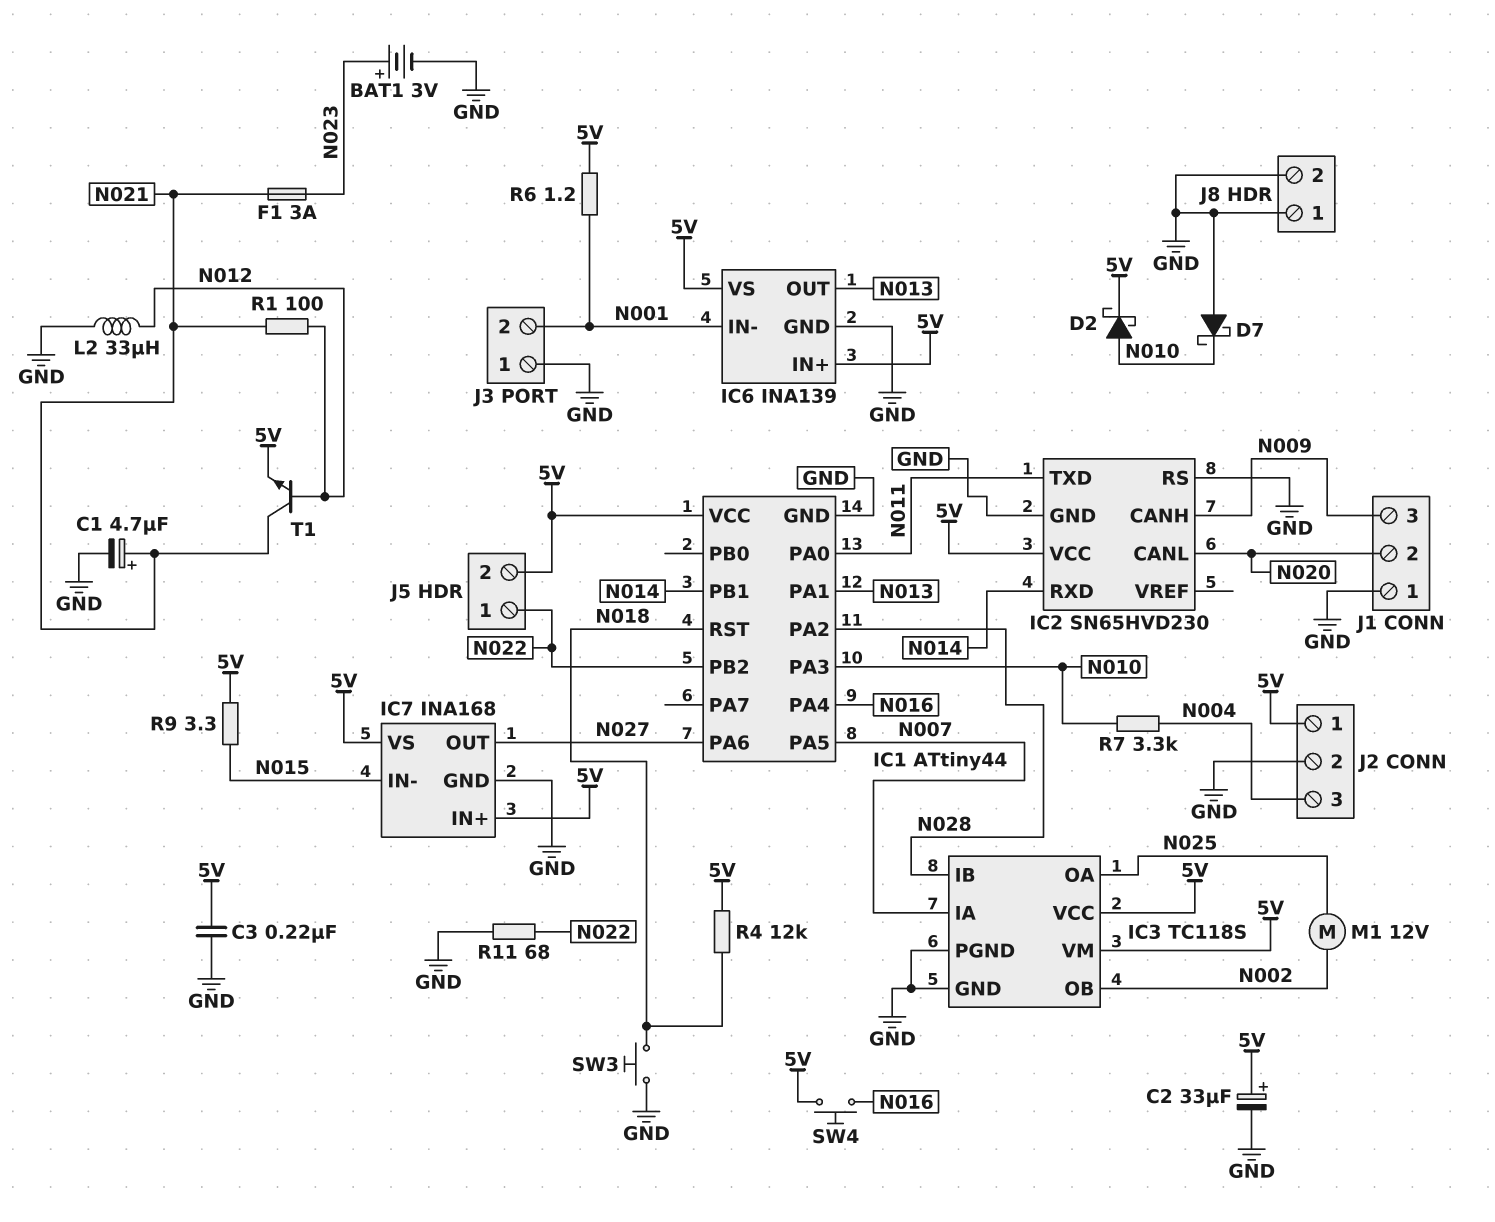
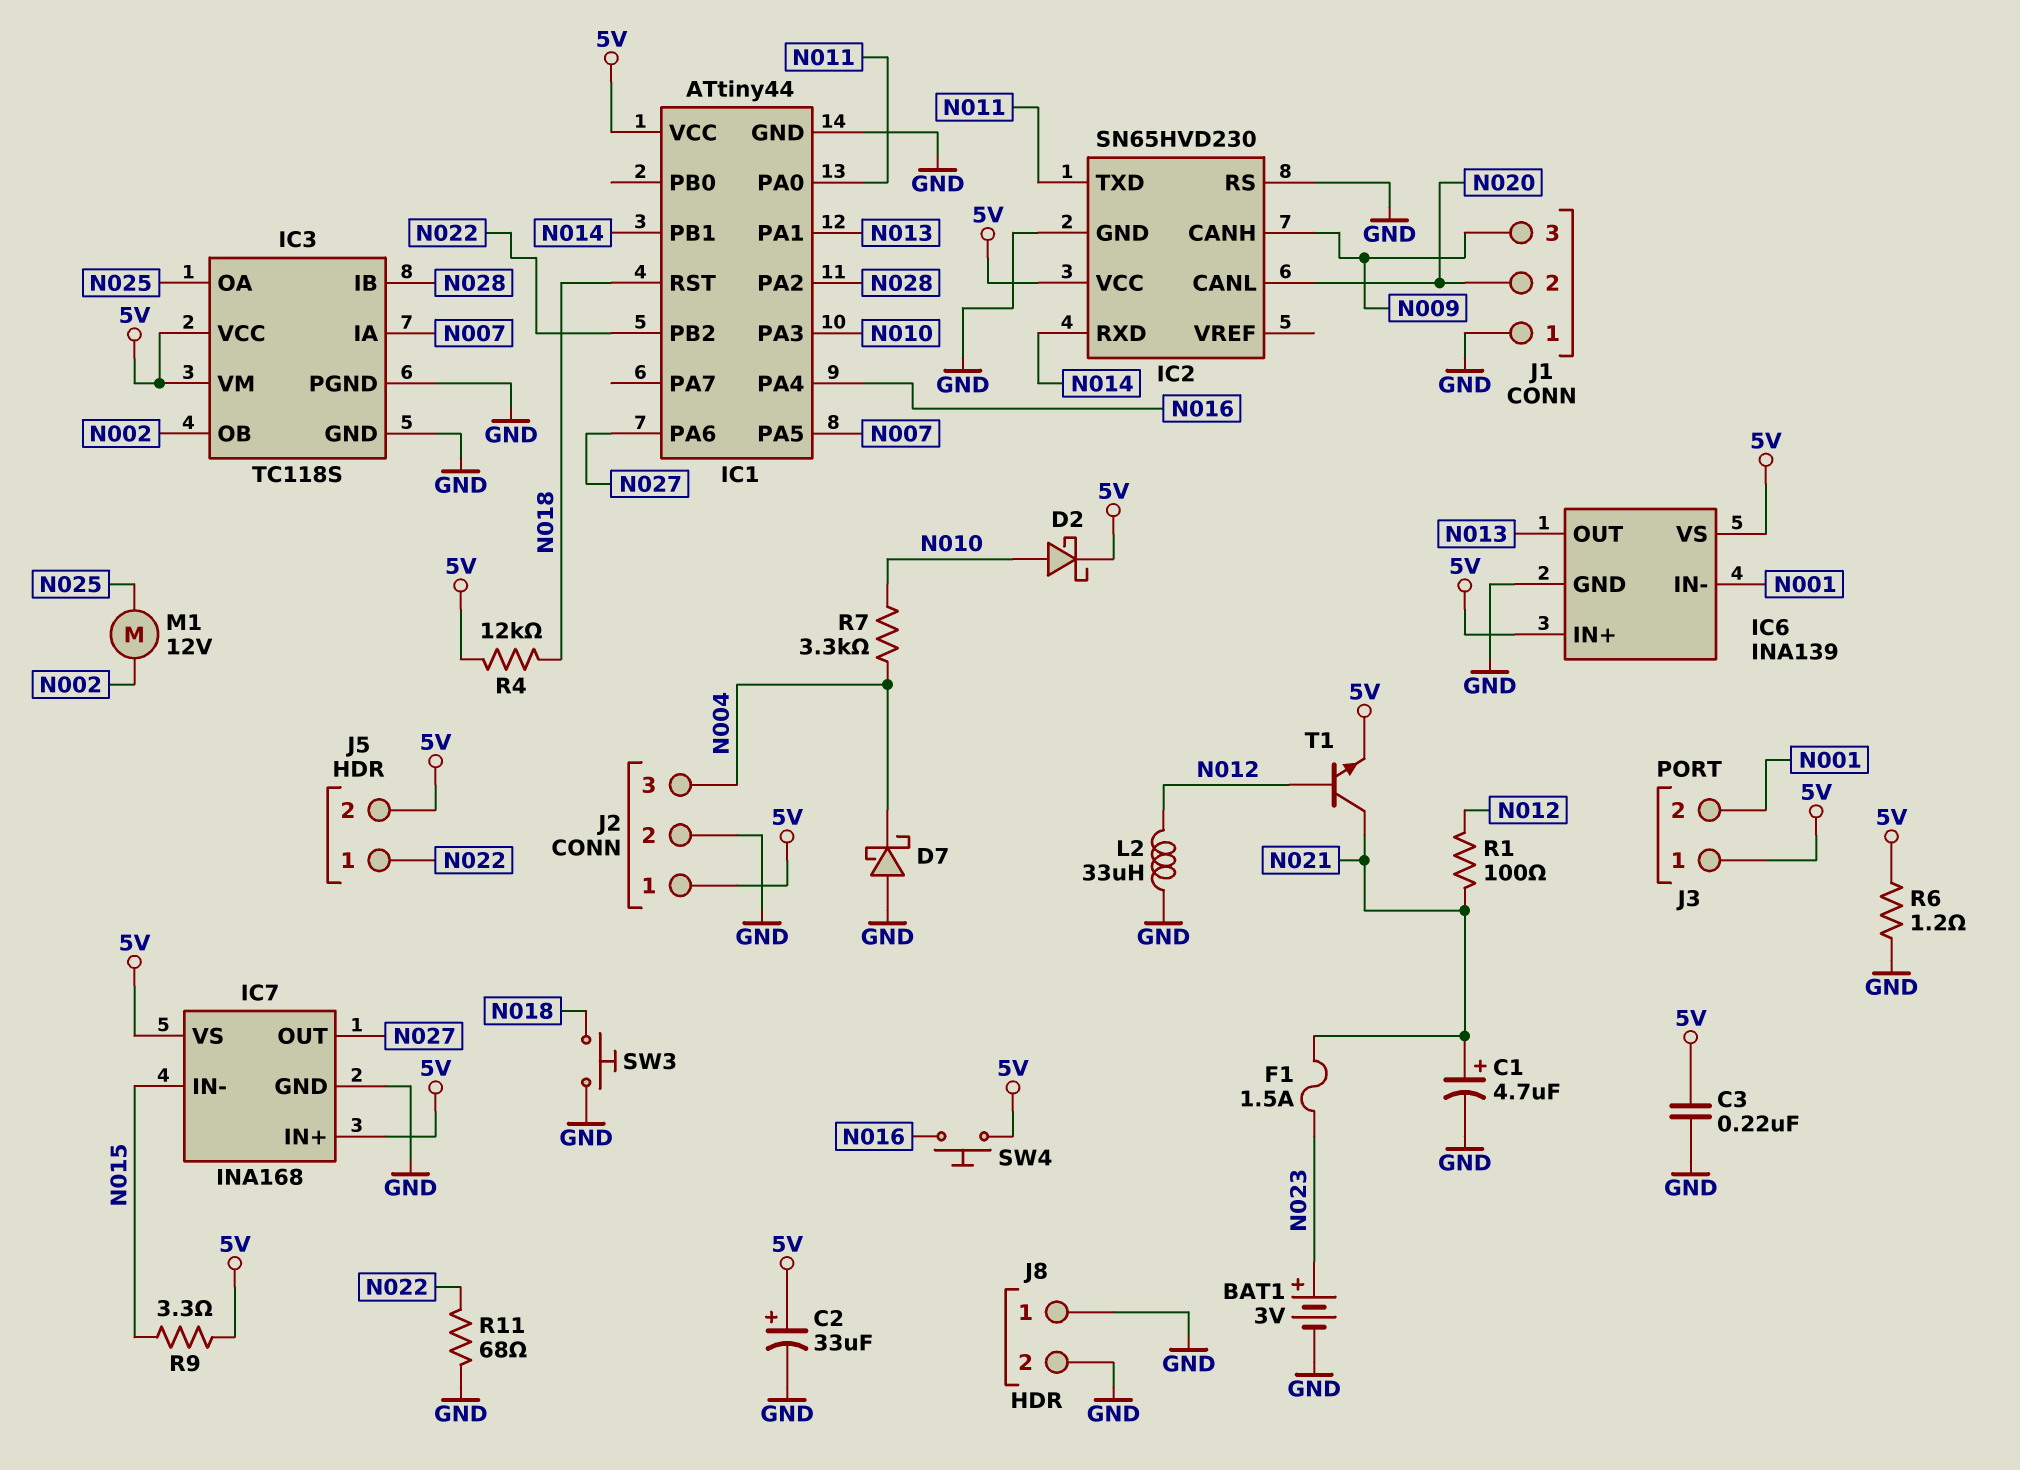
D7: schottky (A GND, K N010) -> schottky (A GND, K N004)
F1: 3A (N021, N023) -> 1.5A (N021, N023)
J3 pin 1: GND -> 5V
R6: 1.2 (5V, N001) -> 1.2 (5V, GND)

